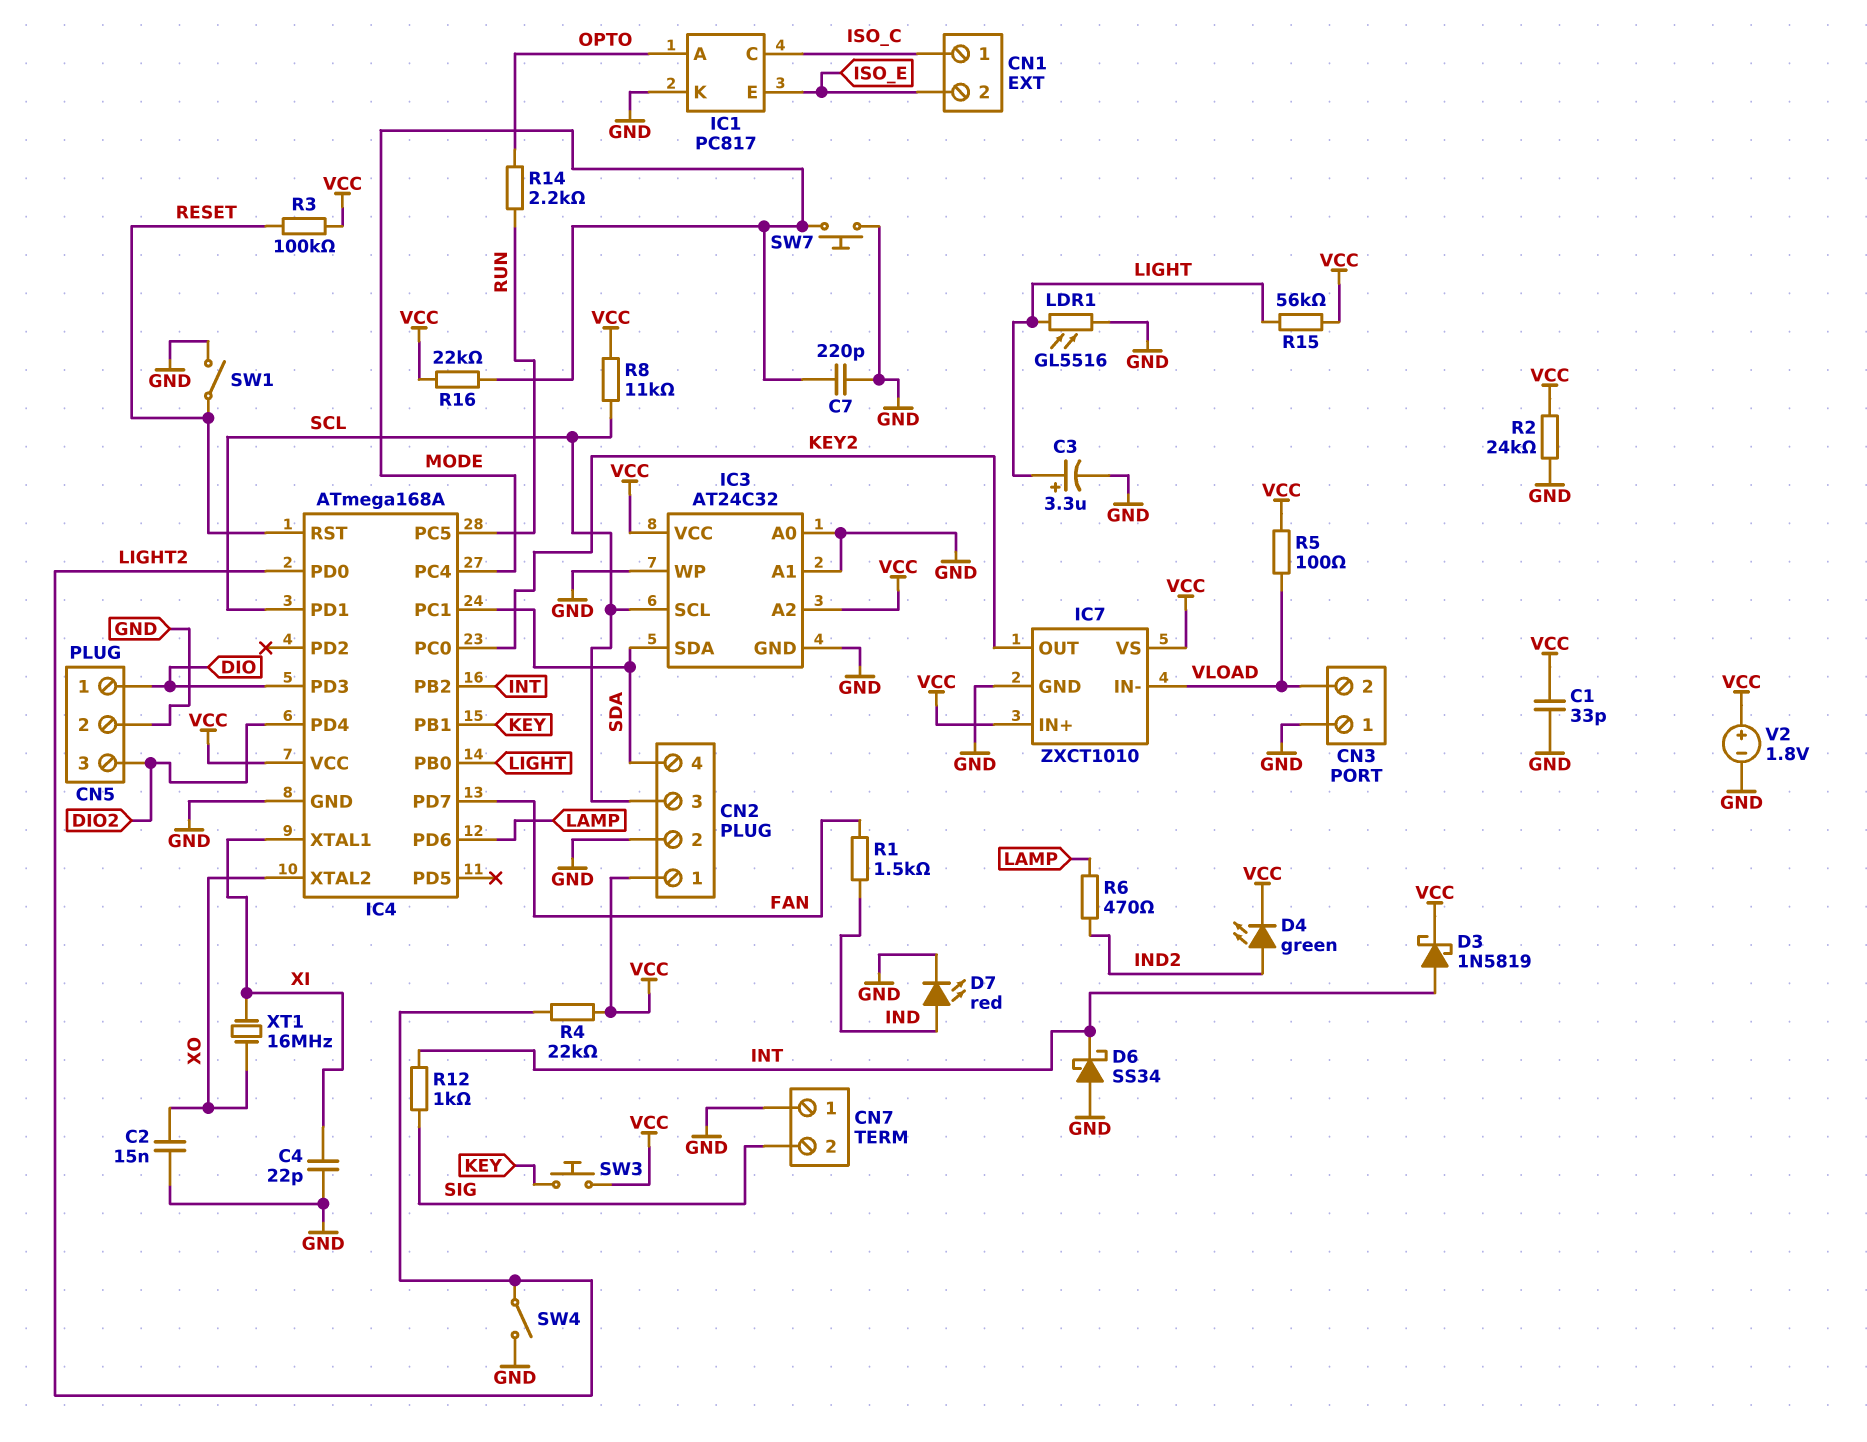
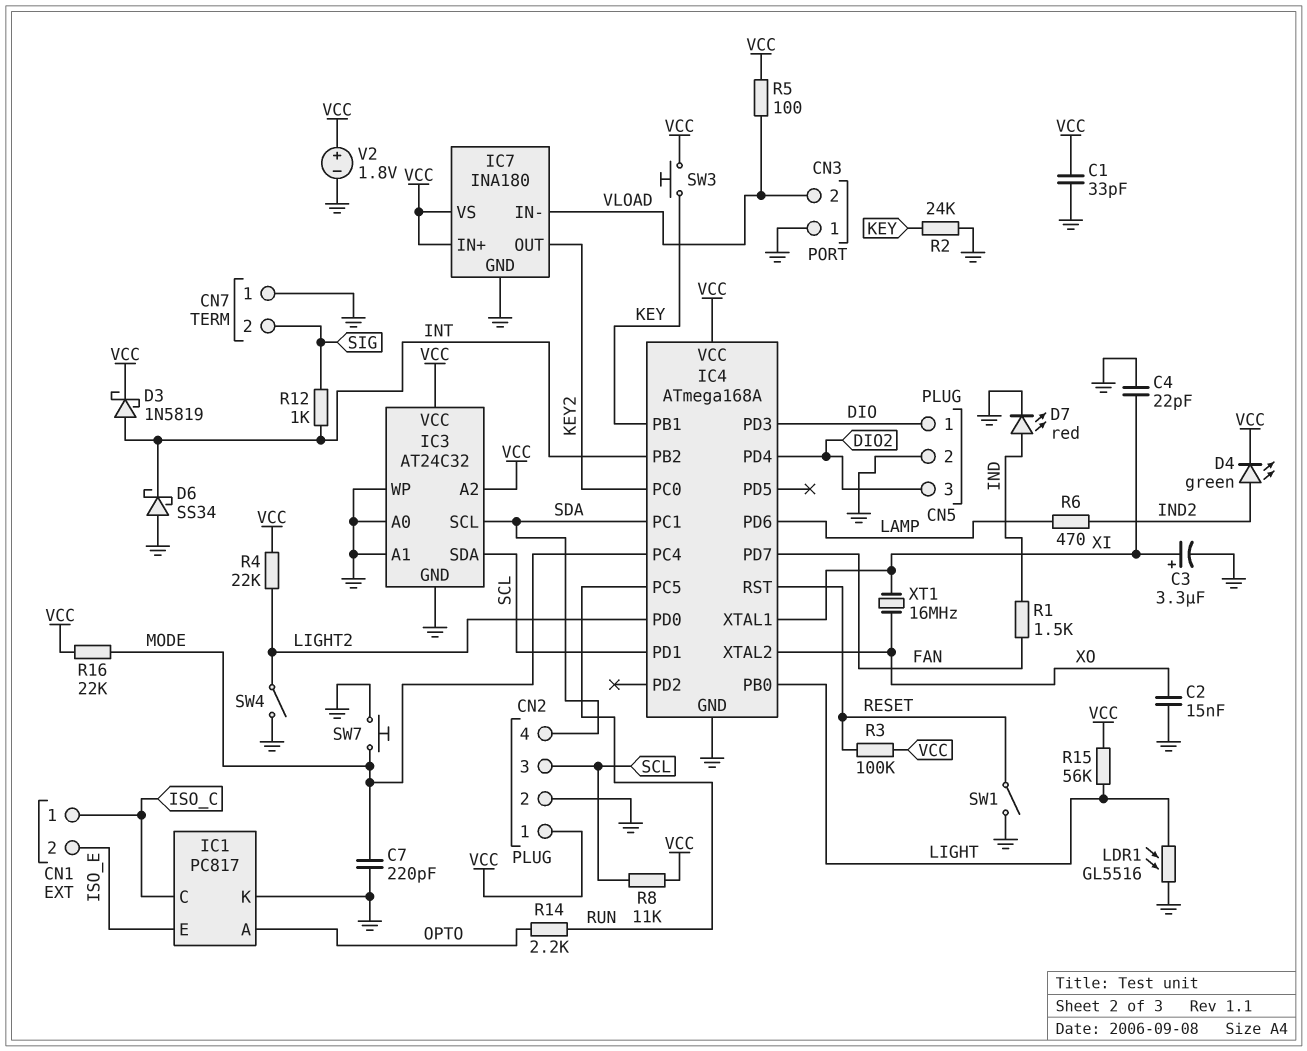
C3: 3.3uF (plus LIGHT, minus GND) -> 3.3uF (plus XI, minus GND)
IC3 pin SCL: SCL -> SDA
IC3 pin SDA: SDA -> SCL
IC7: ZXCT1010 -> INA180
R2: 24k (GND, VCC) -> 24k (GND, KEY)

